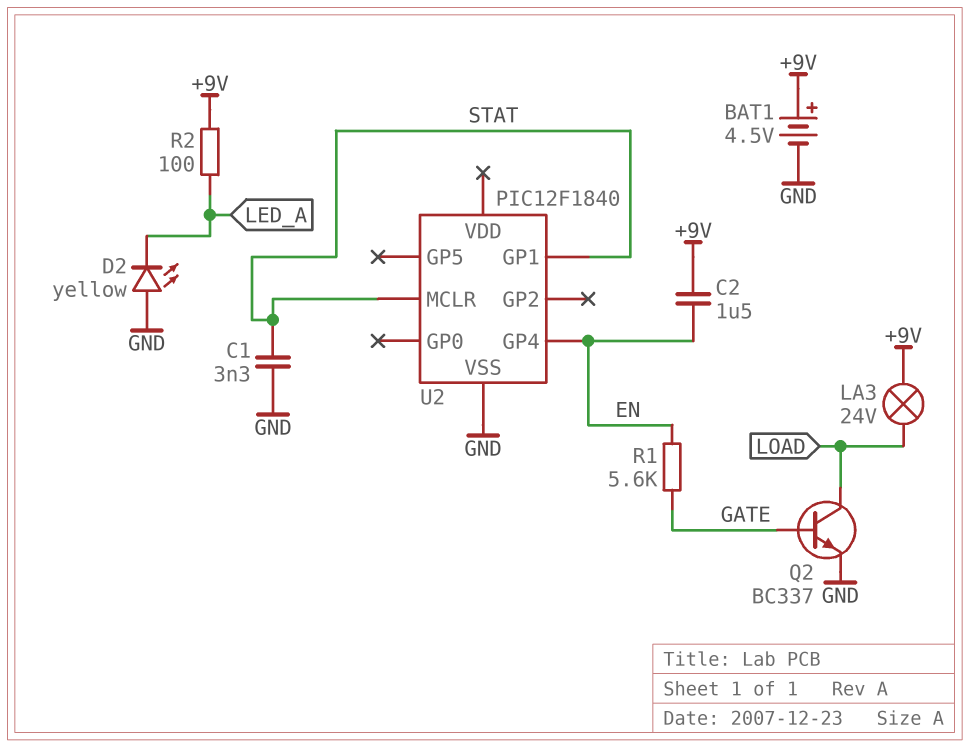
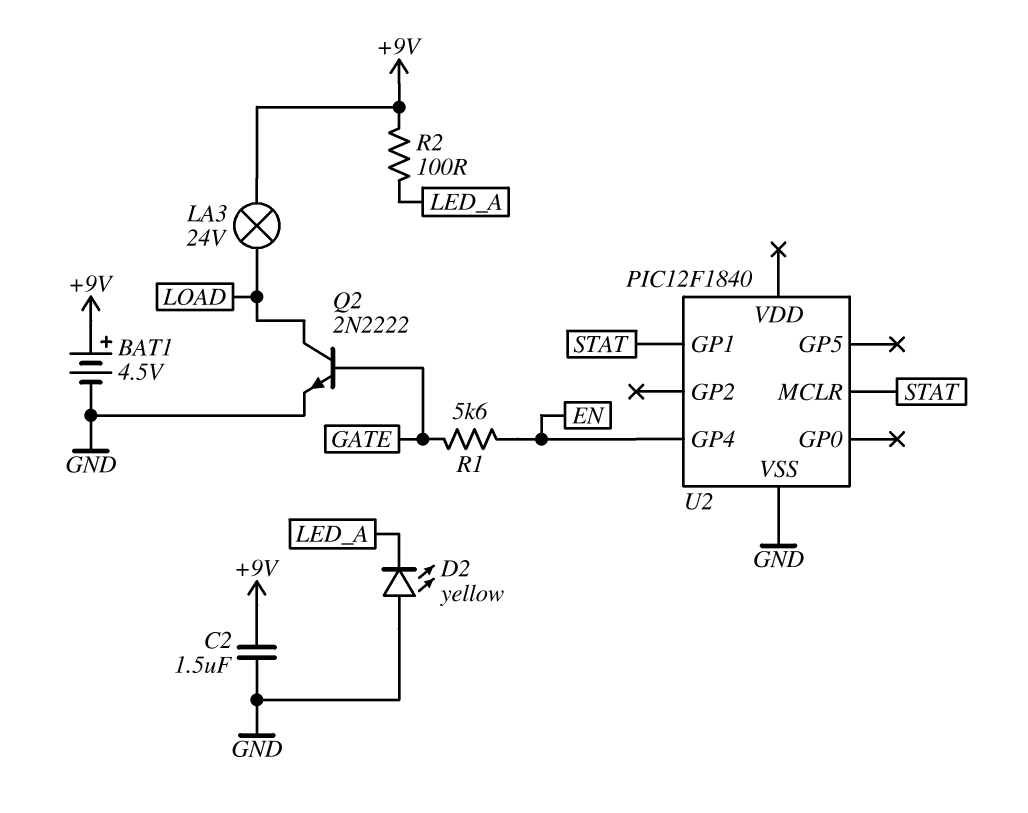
C1: 3.3nF (GND, STAT) -> none
C2: 1.5uF (+9V, EN) -> 1.5uF (+9V, GND)
Q2: NPN BC337 (B GATE, C LOAD, E GND) -> NPN 2N2222 (B GATE, C LOAD, E GND)

